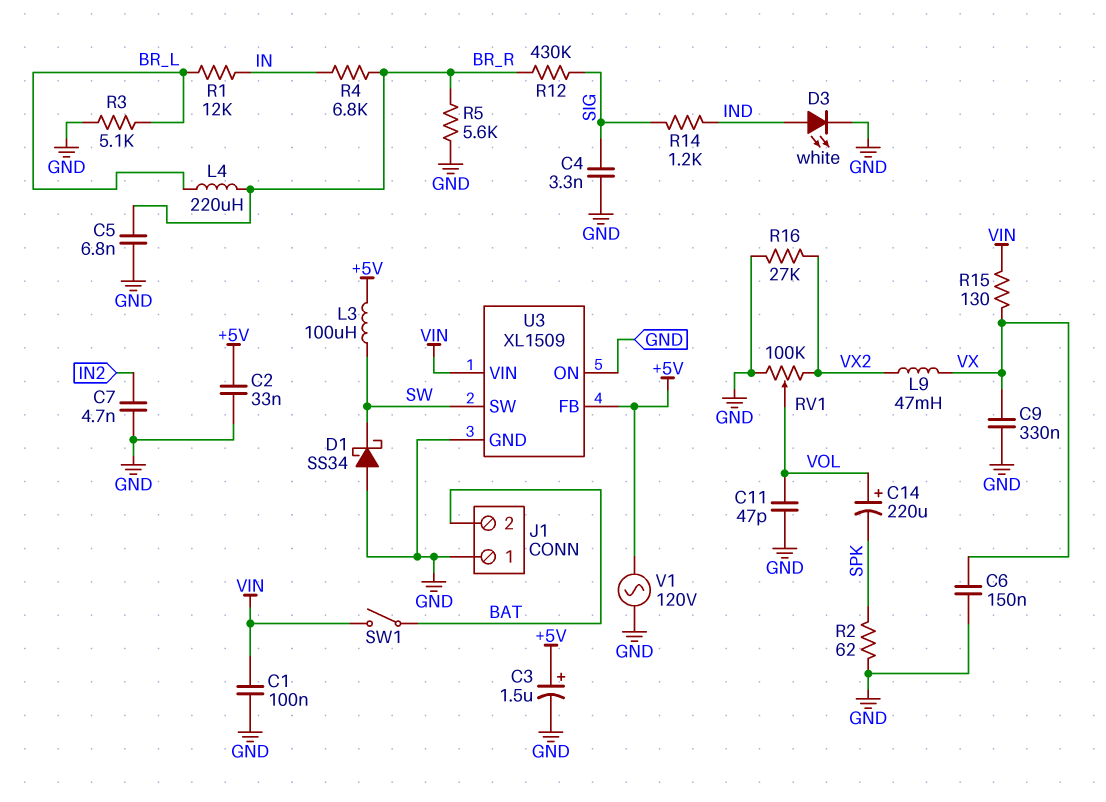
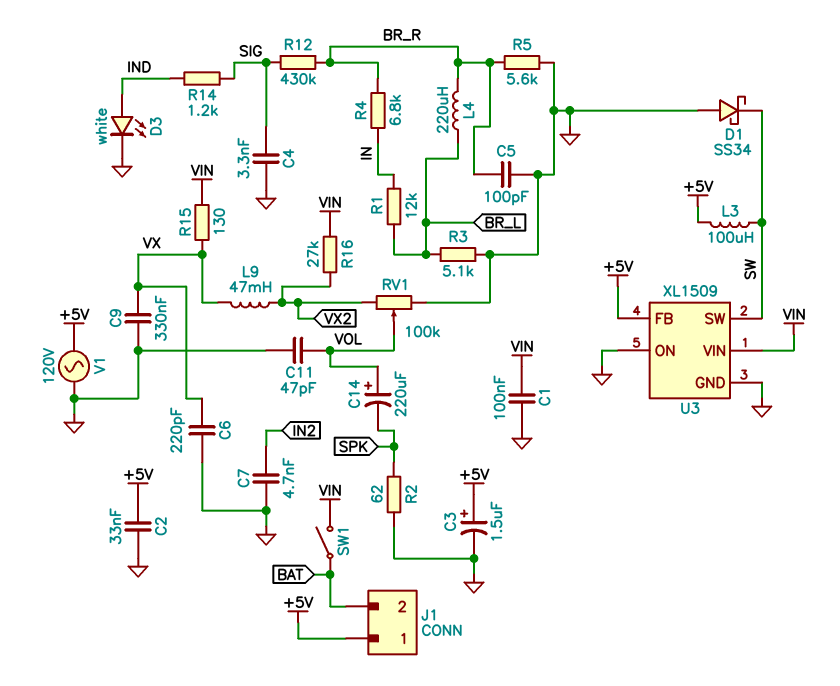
C5: 6.8nF (BR_R, GND) -> 100pF (BR_R, GND)
C6: 150nF (GND, VX) -> 220pF (GND, VX)
J1 pin 1: GND -> +5V
R16: 27k (GND, VX2) -> 27k (VIN, VX2)

